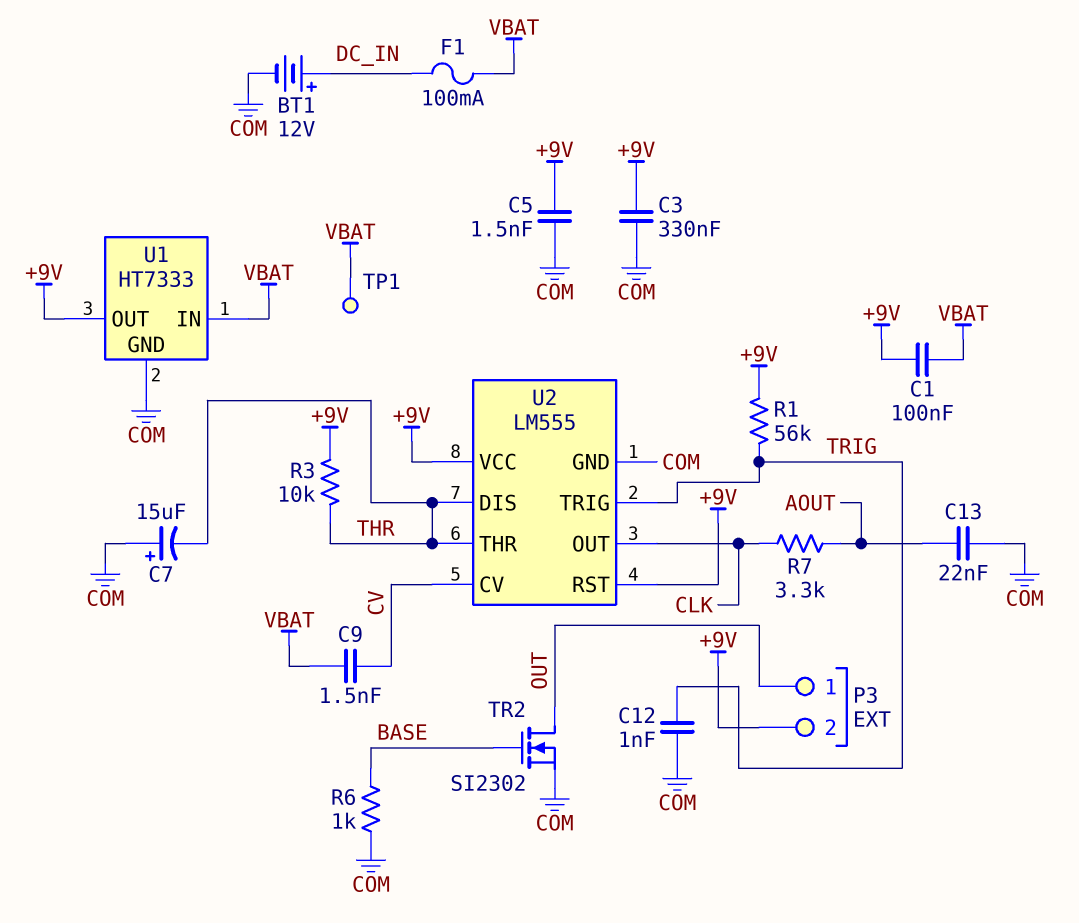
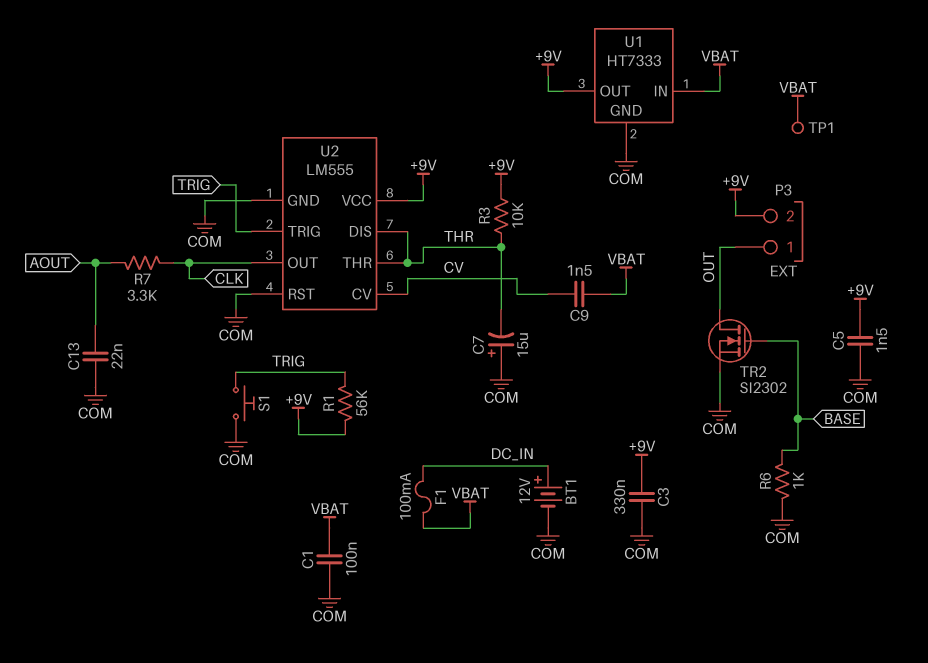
C1: 100nF (+9V, VBAT) -> 100nF (COM, VBAT)
C12: 1nF (COM, TRIG) -> none
S1: none -> button (COM, TRIG)
U2 pin RST: +9V -> COM

